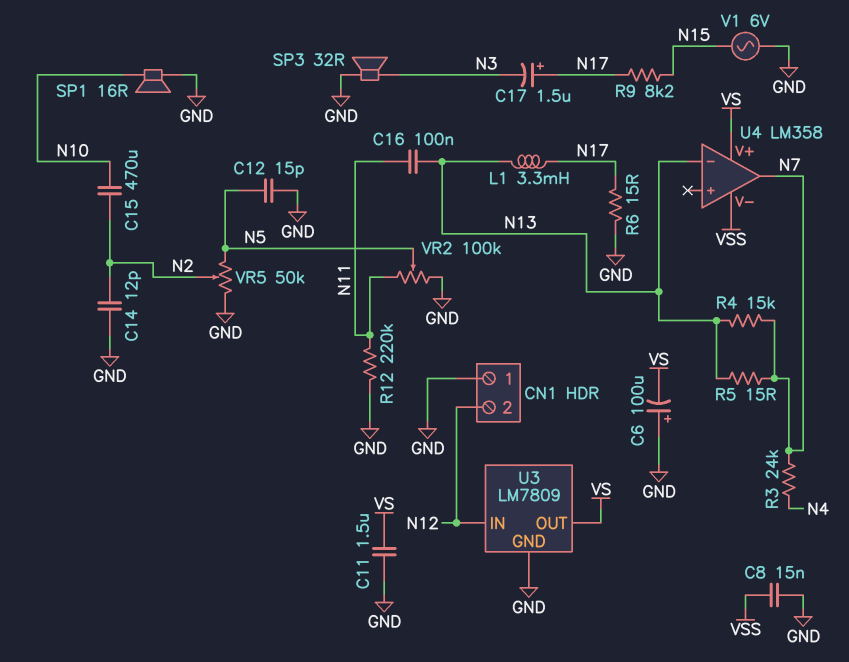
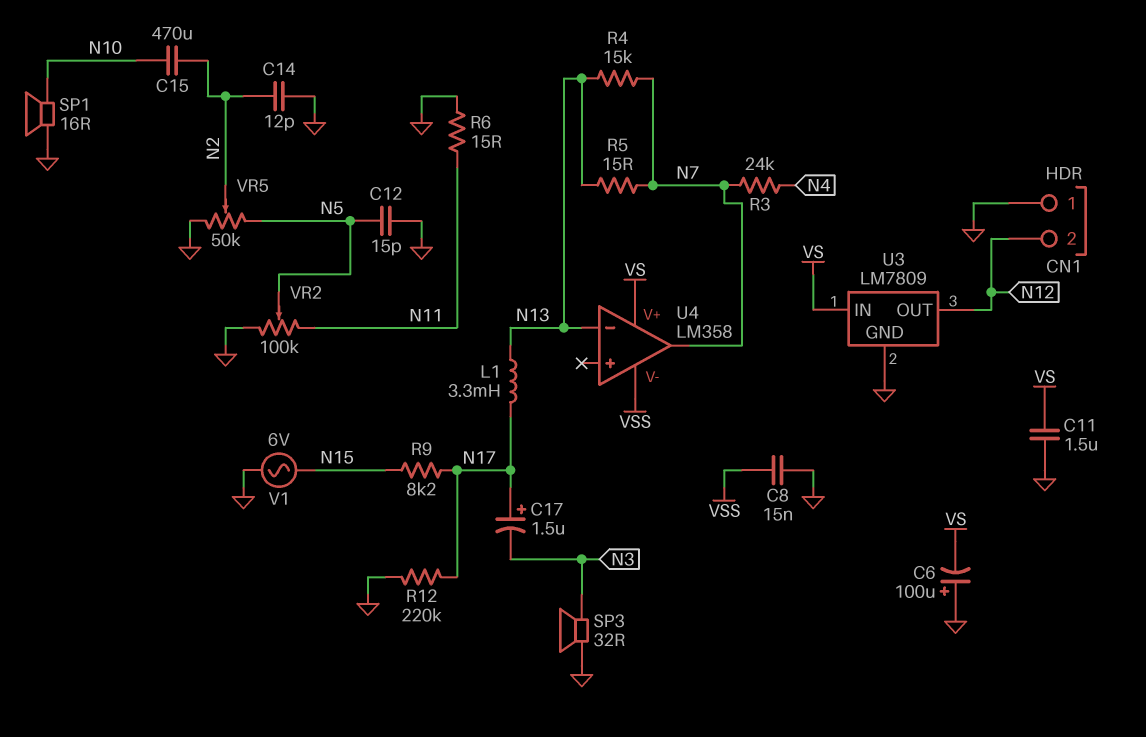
C16: 100nF (N11, N13) -> none
R6: 15 (GND, N17) -> 15 (GND, N11)
R12: 220k (GND, N11) -> 220k (GND, N17)
U3 pin IN: N12 -> VS
U3 pin OUT: VS -> N12

